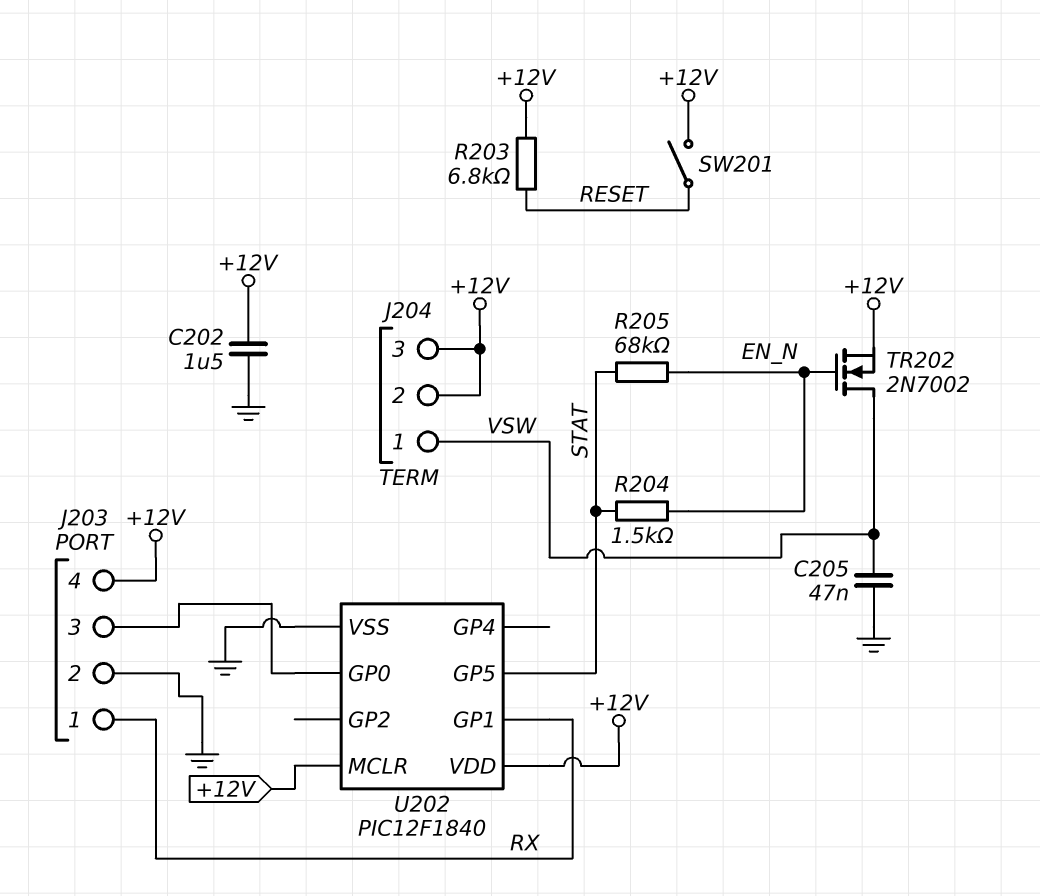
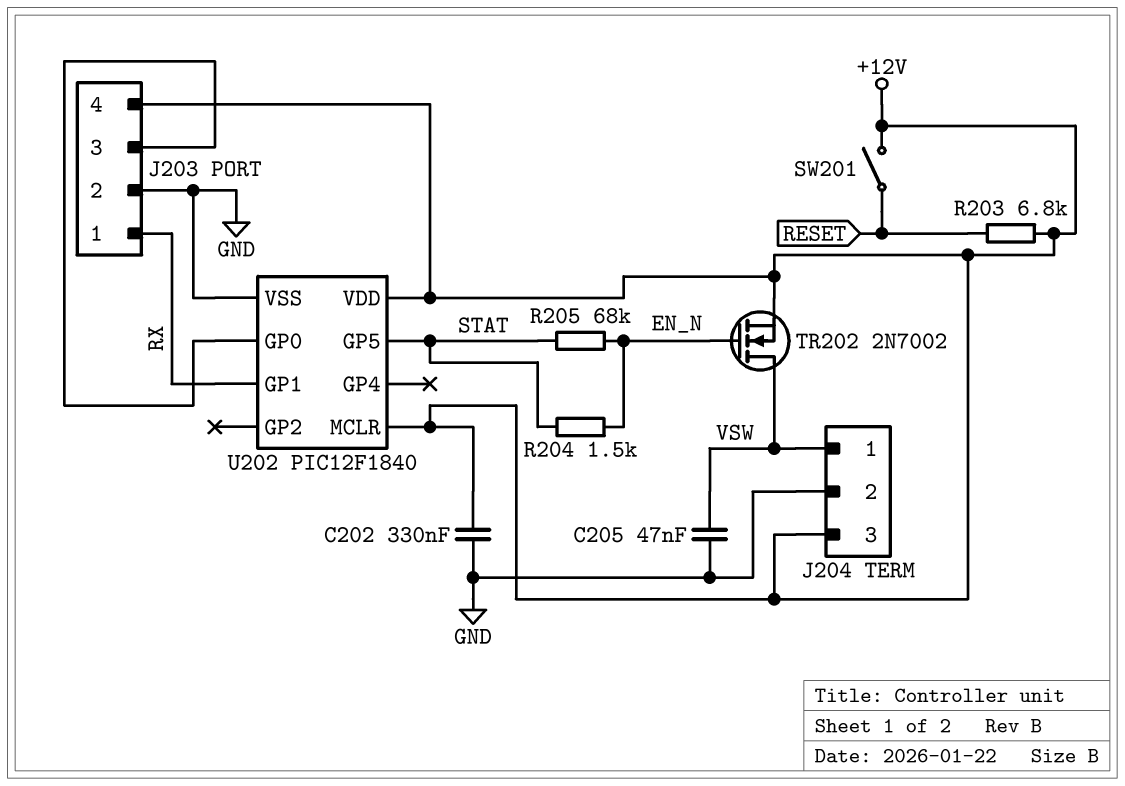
C202: 1.5uF (+12V, GND) -> 330nF (+12V, GND)
J204 pin 2: +12V -> GND

